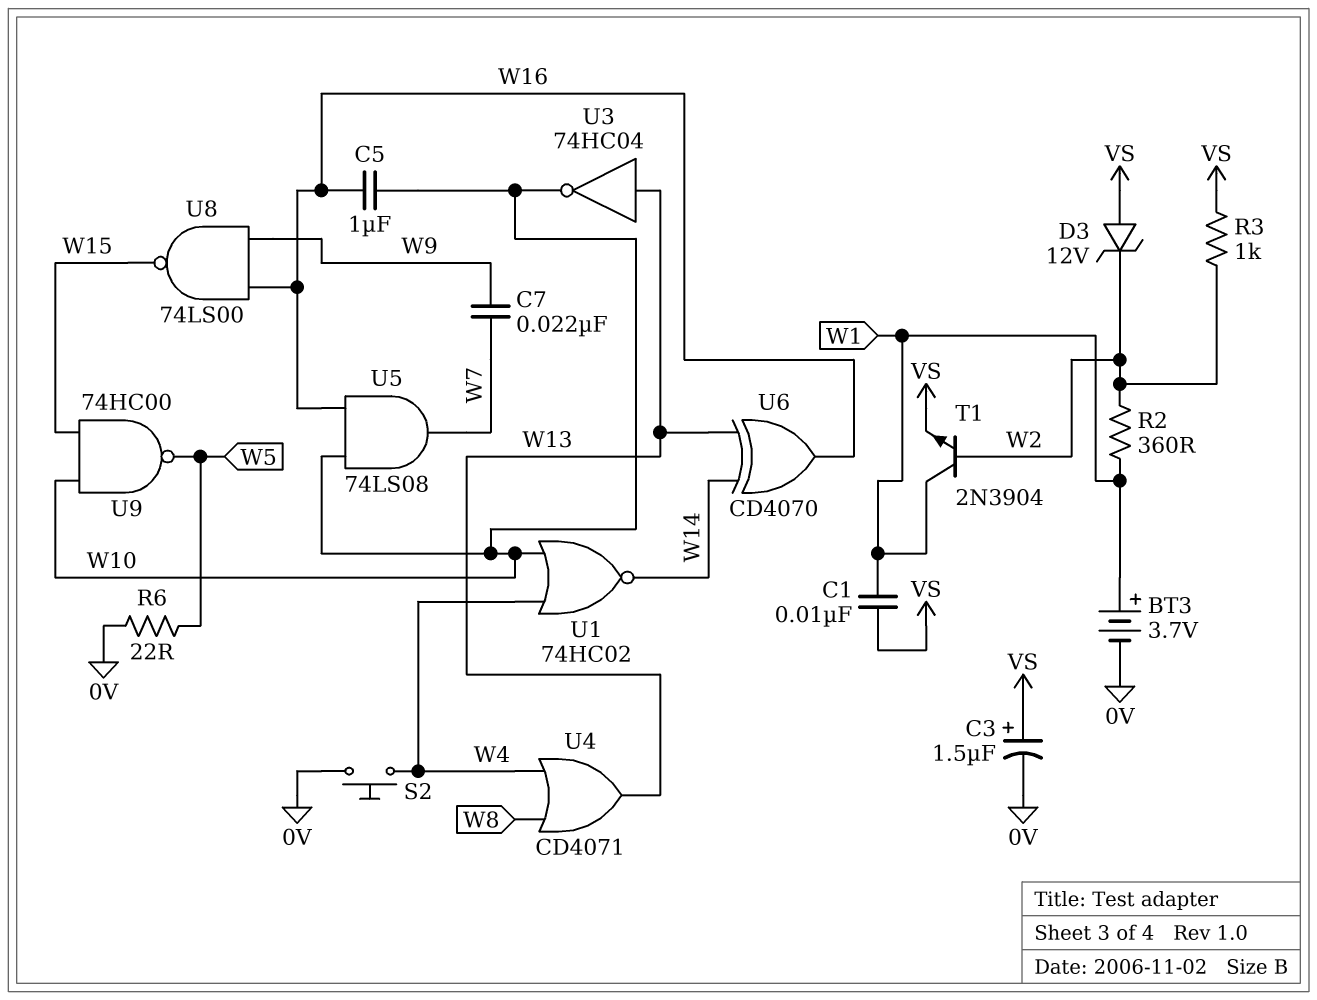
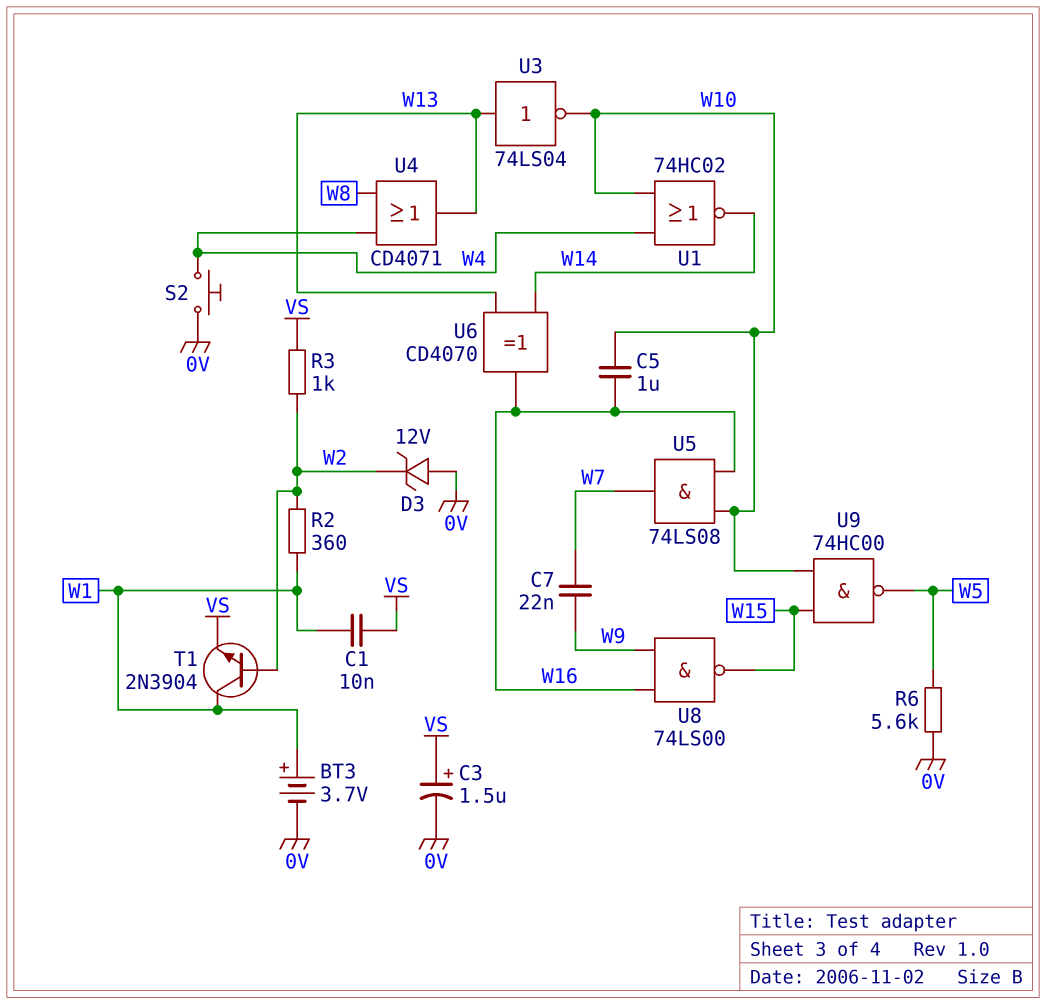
D3: zener 12V (A VS, K W2) -> zener 12V (A 0V, K W2)
R6: 22 (0V, W5) -> 5.6k (0V, W5)
U3: NOT 74HC04 (in W13, out W10) -> NOT 74LS04 (in W13, out W10)

